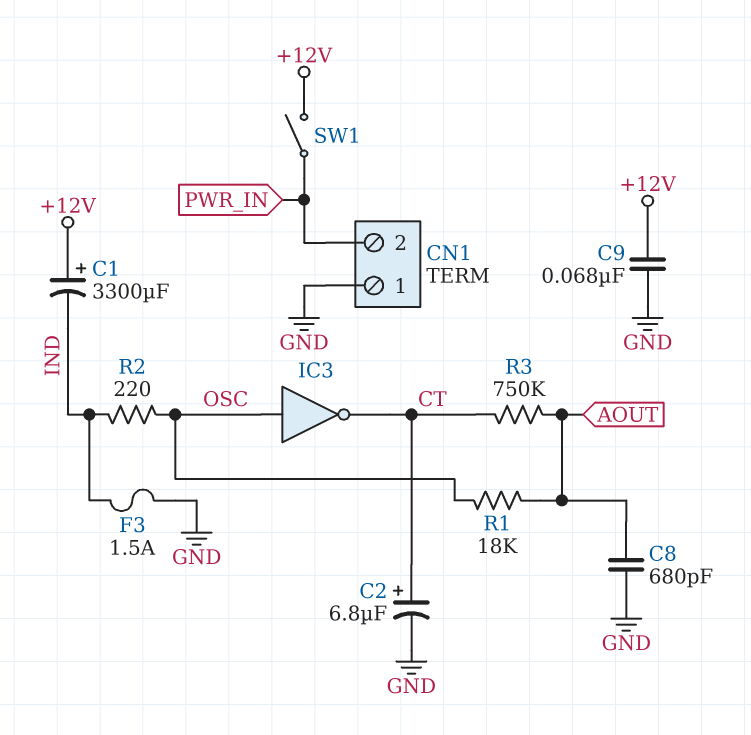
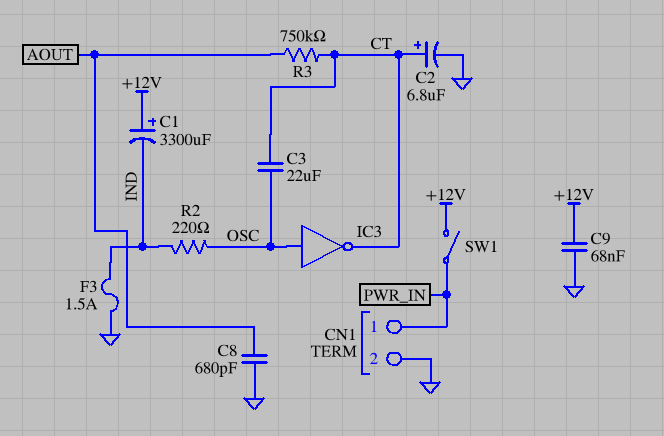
C3: none -> 22uF (CT, OSC)
CN1 pin 1: GND -> PWR_IN
CN1 pin 2: PWR_IN -> GND
R1: 18k (AOUT, OSC) -> none

